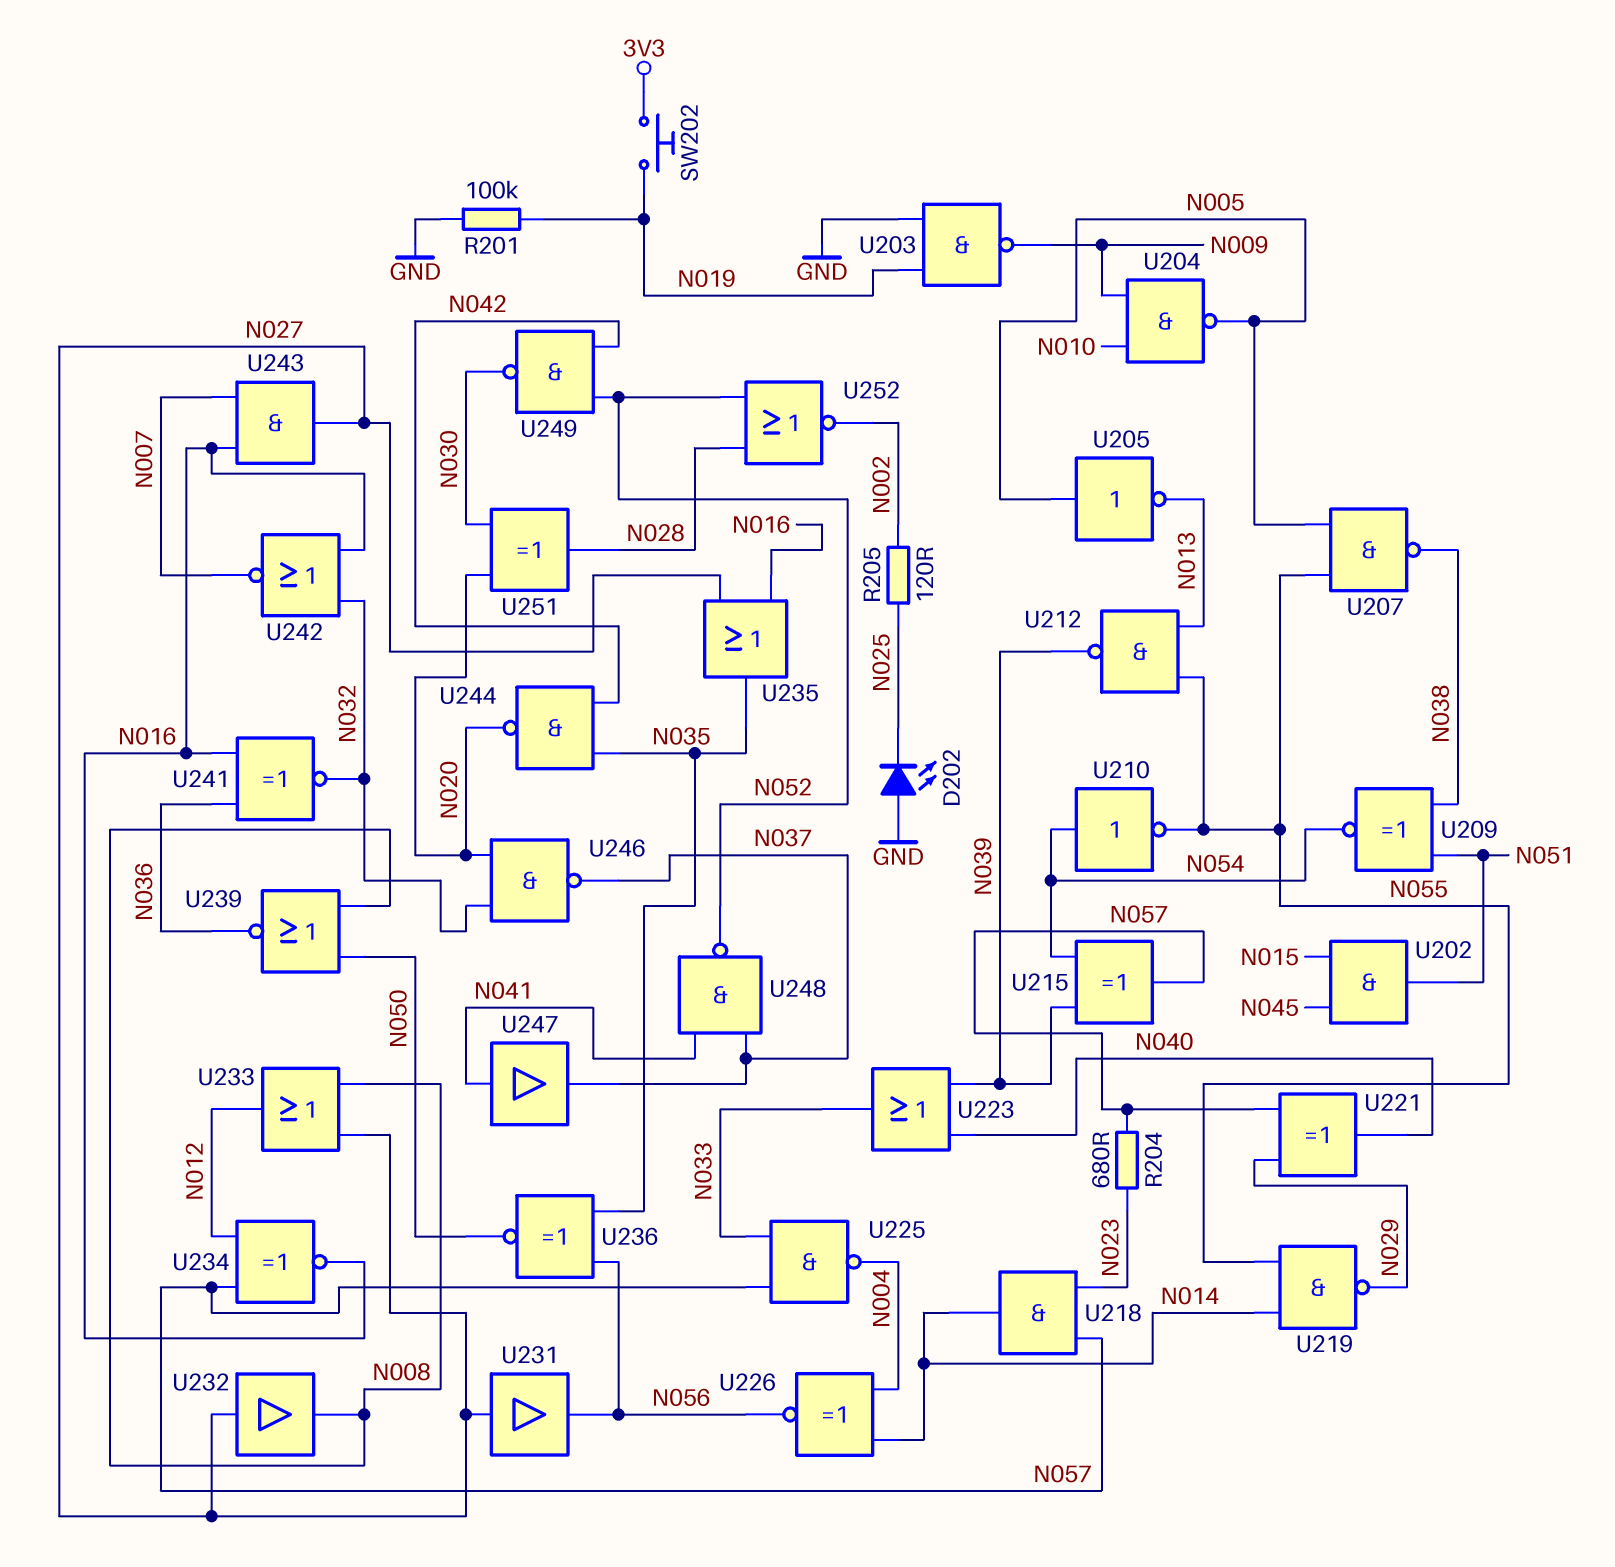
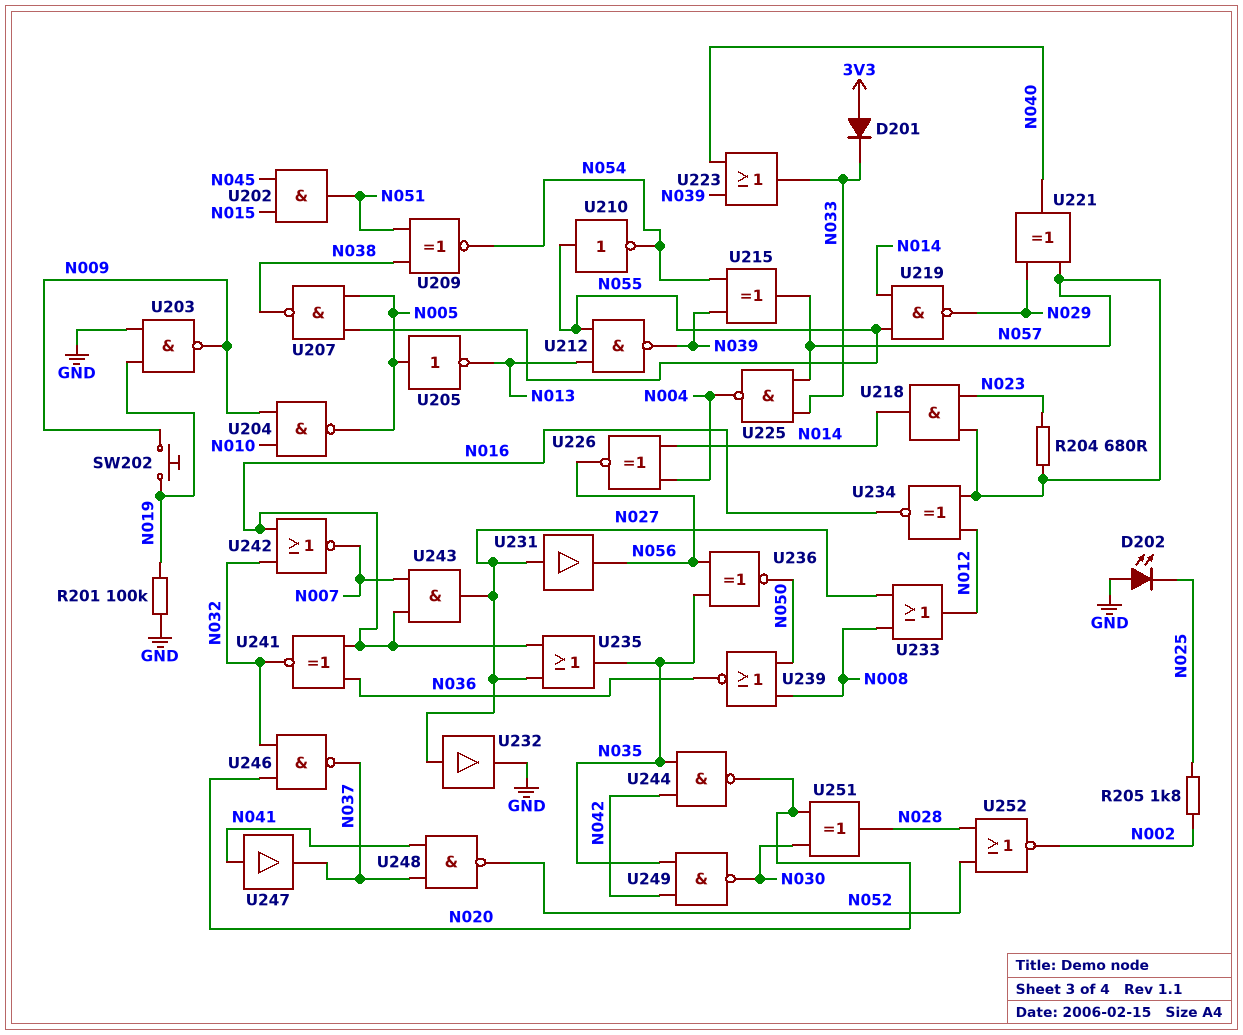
D201: none -> diode (A 3V3, K N033)
R205: 120 (N002, N025) -> 1.8k (N002, N025)
SW202: button (3V3, N019) -> button (N009, N019)
U210: NOT (in N054, out N055) -> NOT (in N055, out N054)
U232: buffer (in N027, out N008) -> buffer (in N027, out GND)
U249: NAND (in N042, in N052, out N030) -> NAND (in N035, in N042, out N030)

